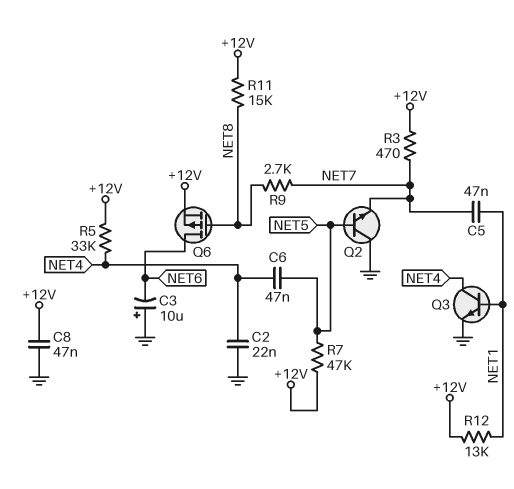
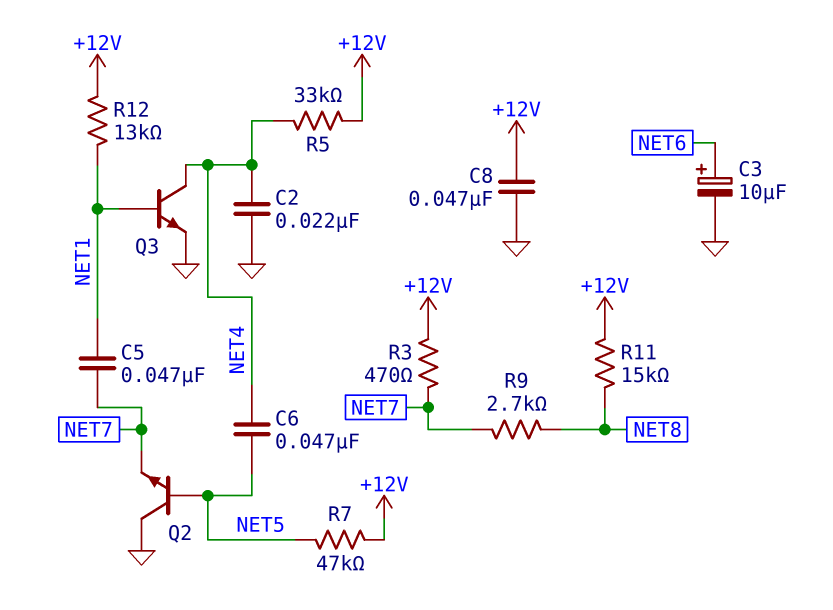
C3: 10uF (plus GND, minus NET6) -> 10uF (plus NET6, minus GND)
Q6: PMOS (G NET8, D NET6, S +12V) -> none

